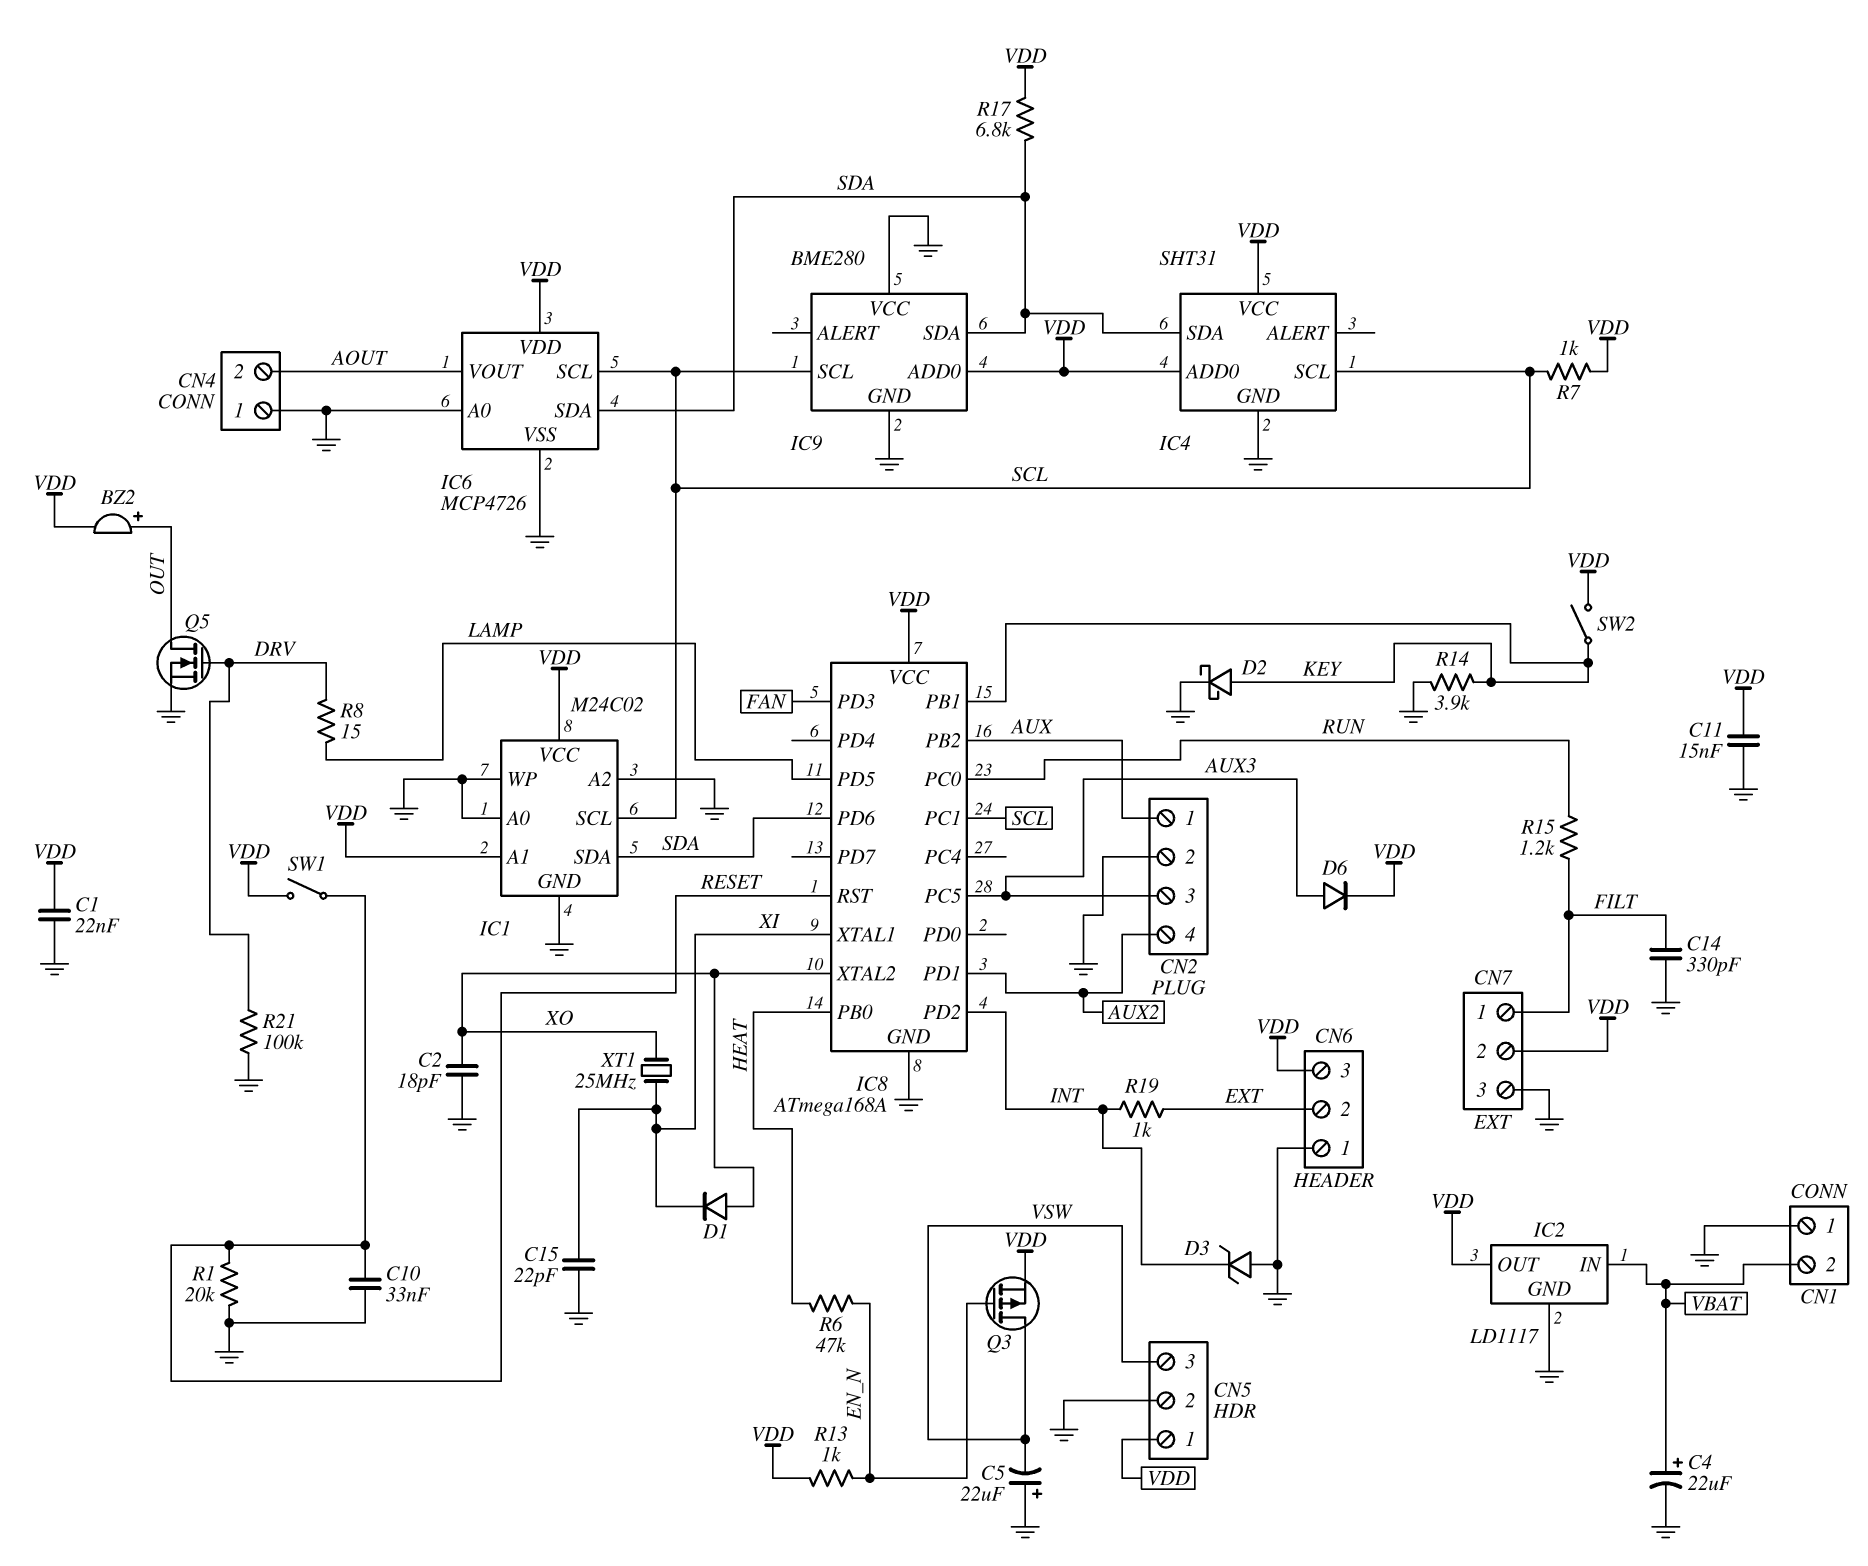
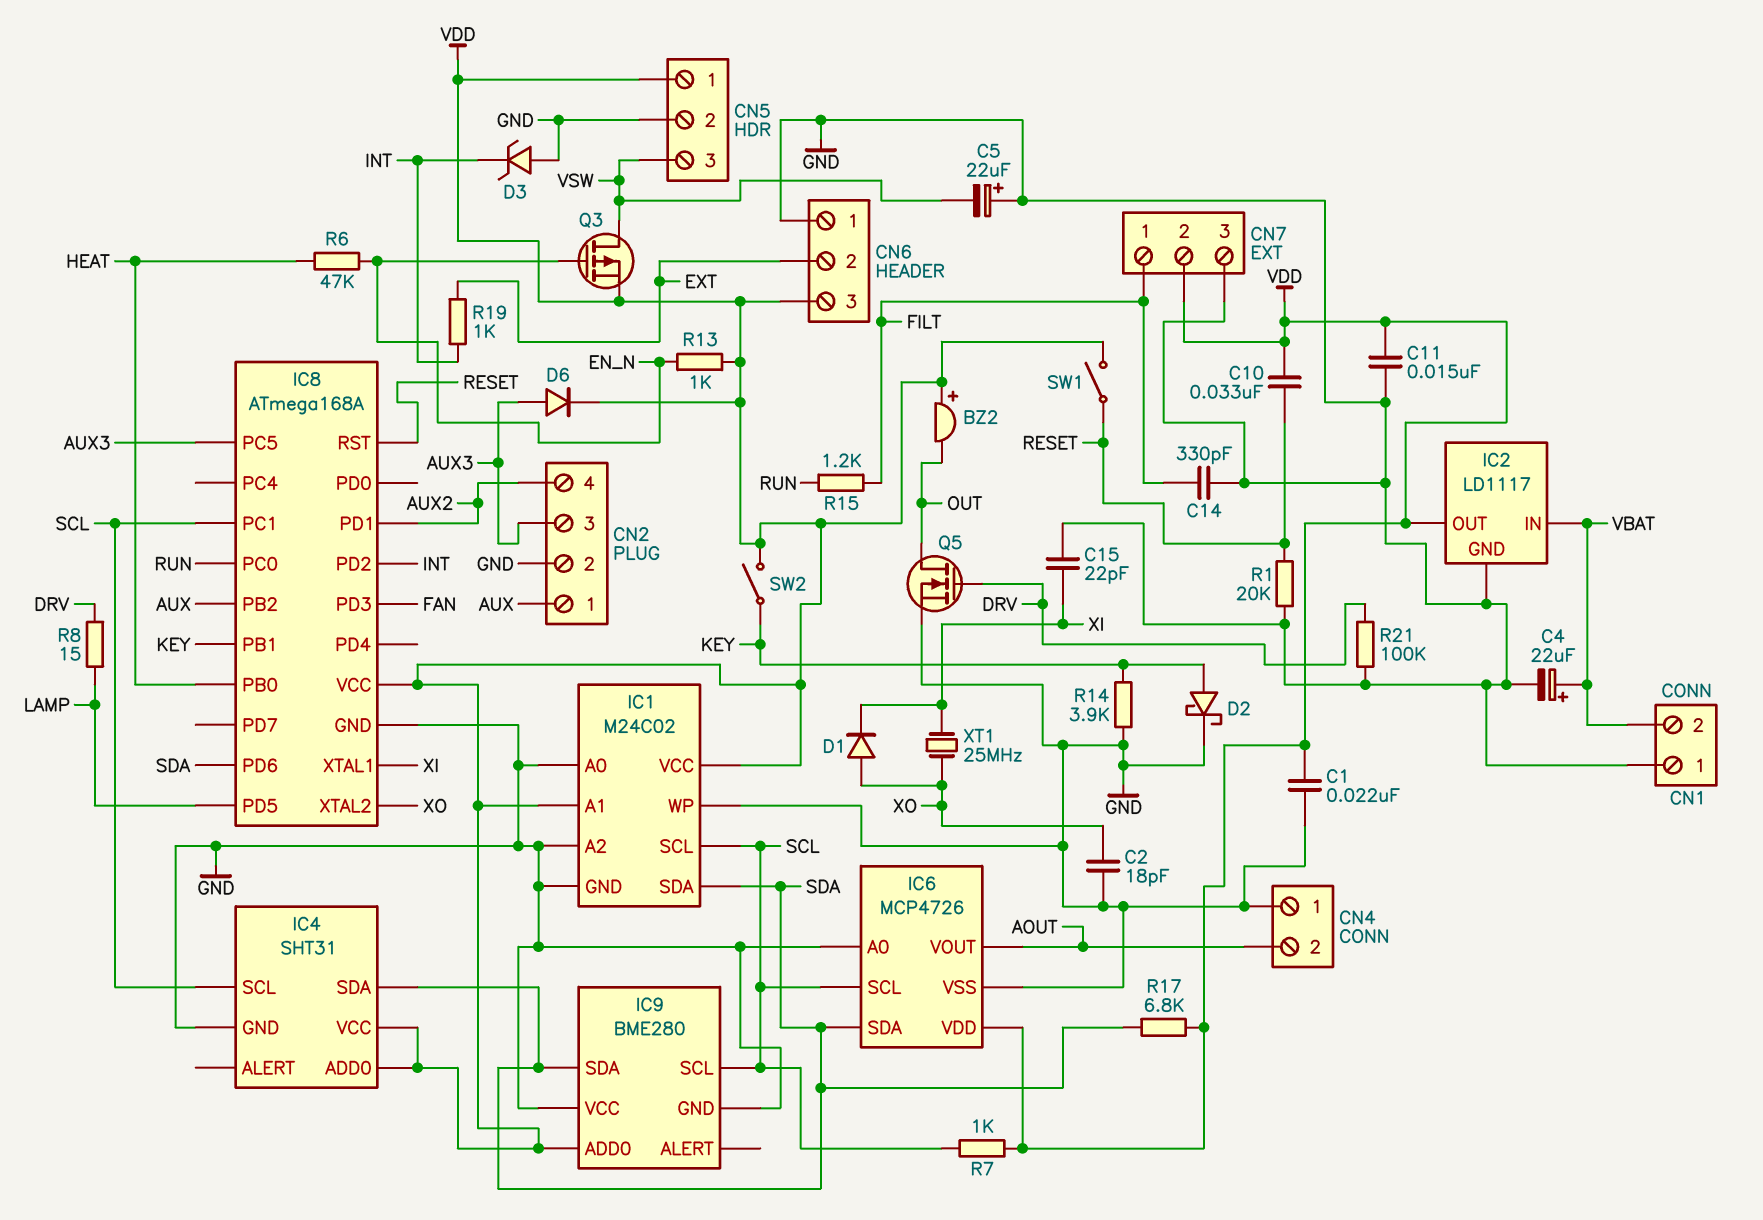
BZ2: buzzer (plus OUT, minus VDD) -> buzzer (plus VDD, minus OUT)
C10: 33nF (GND, RESET) -> 33nF (RESET, VDD)

